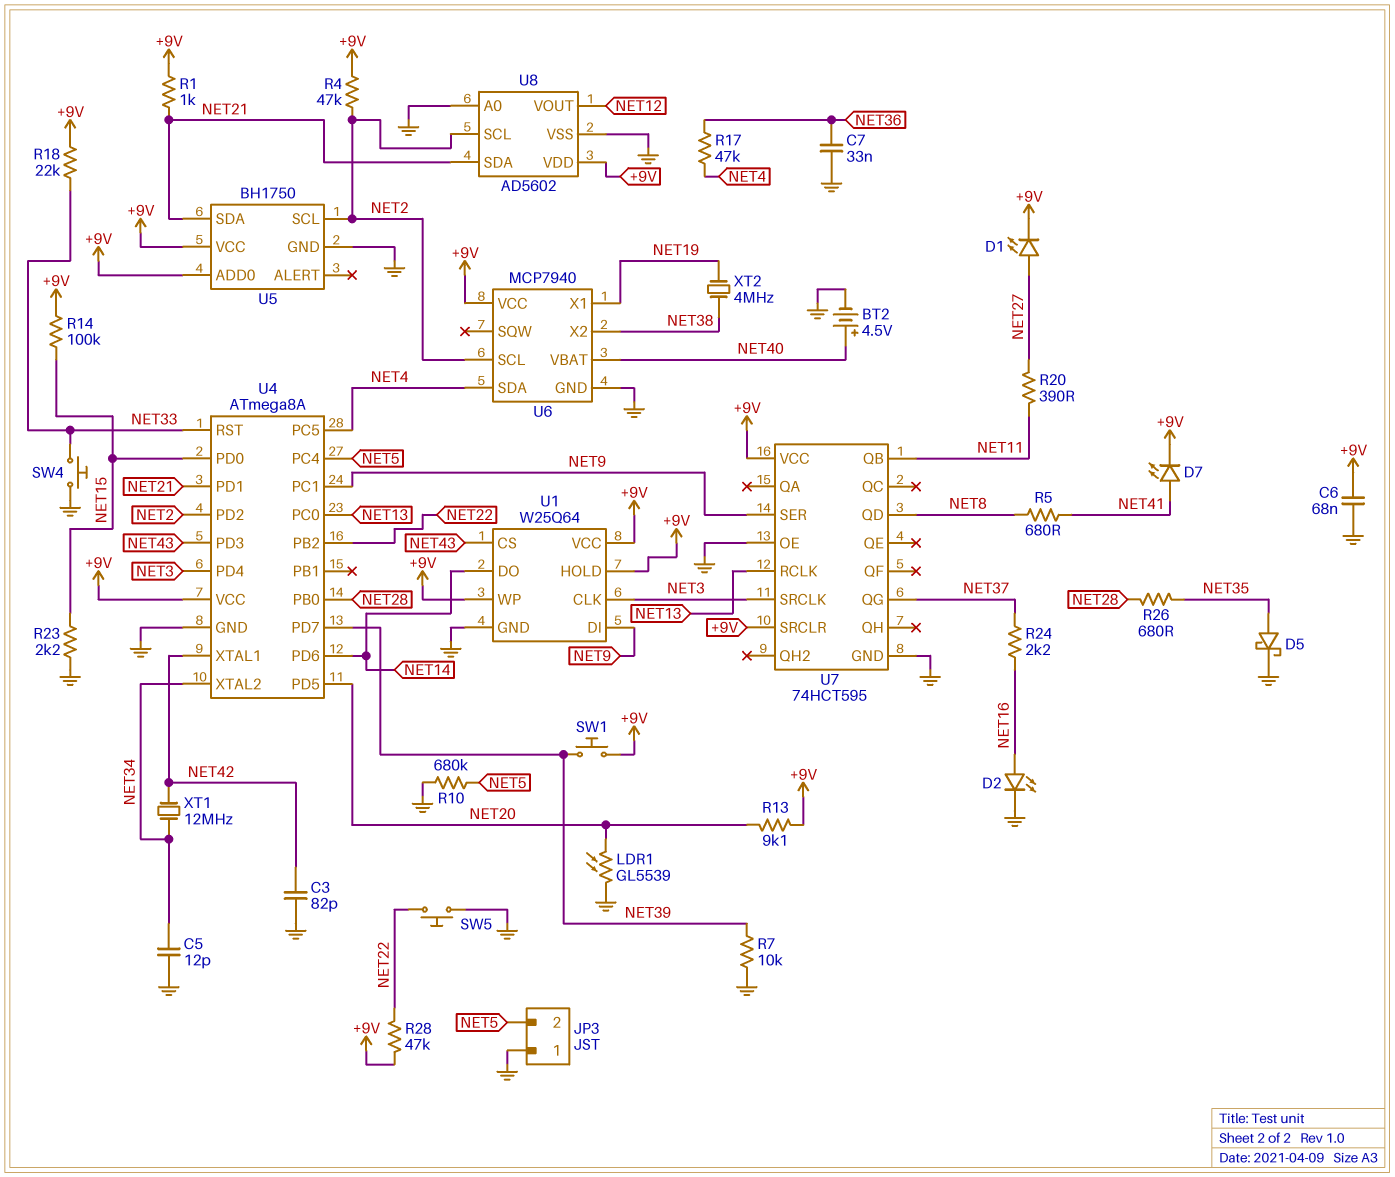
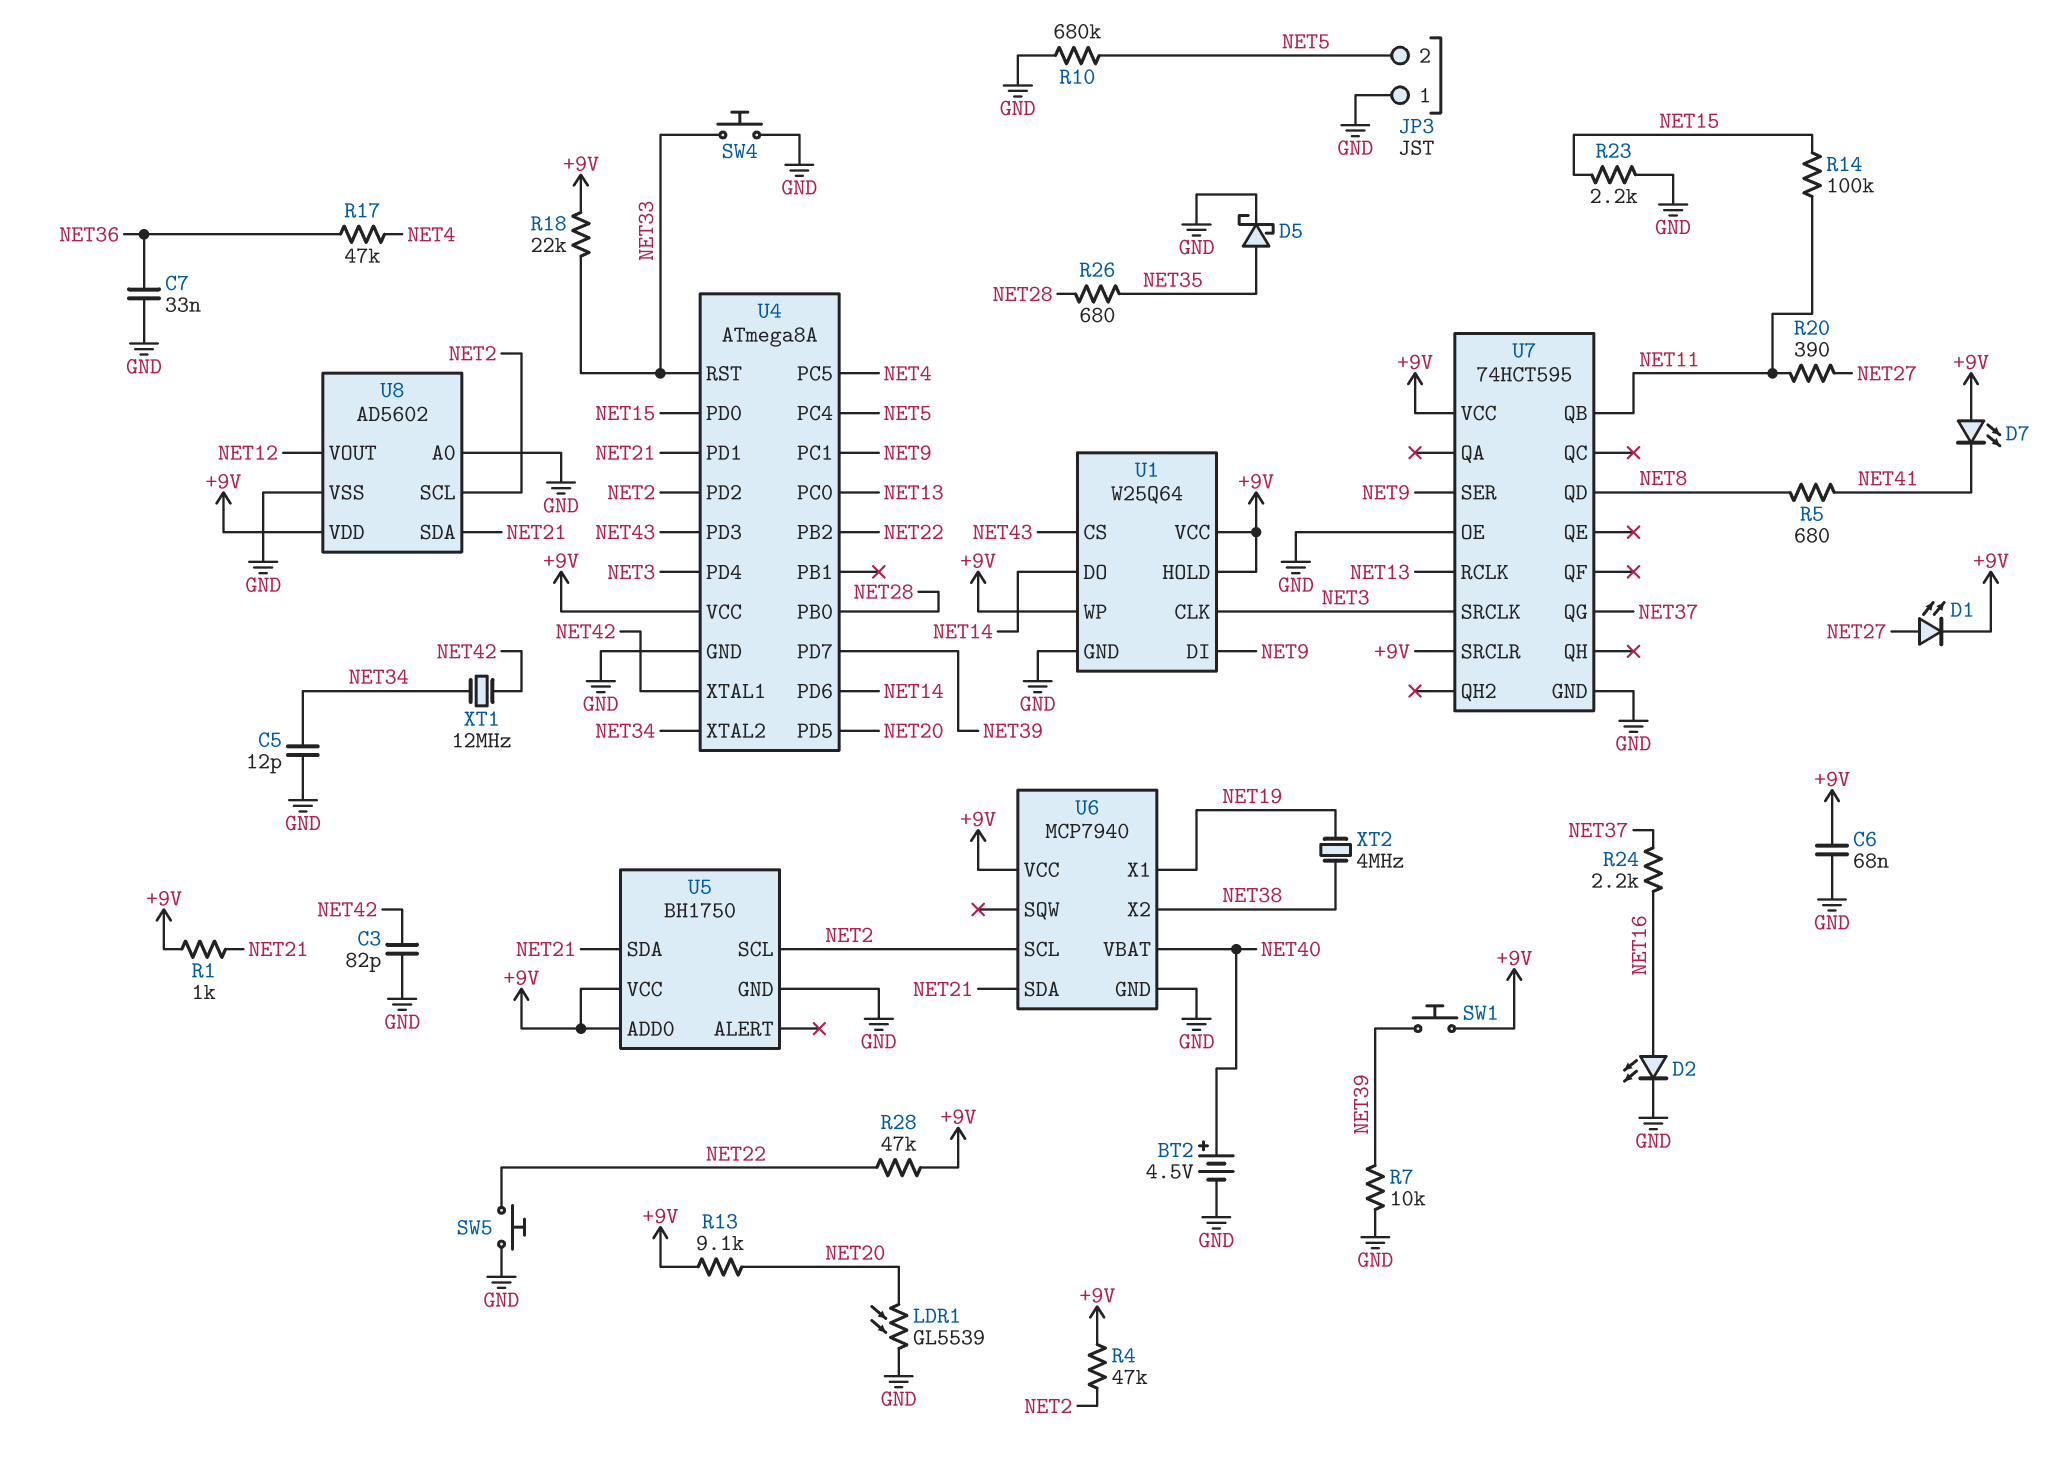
D7: LED (A NET41, K +9V) -> LED (A +9V, K NET41)
R14: 100k (+9V, NET15) -> 100k (NET11, NET15)
U6 pin SDA: NET4 -> NET21

